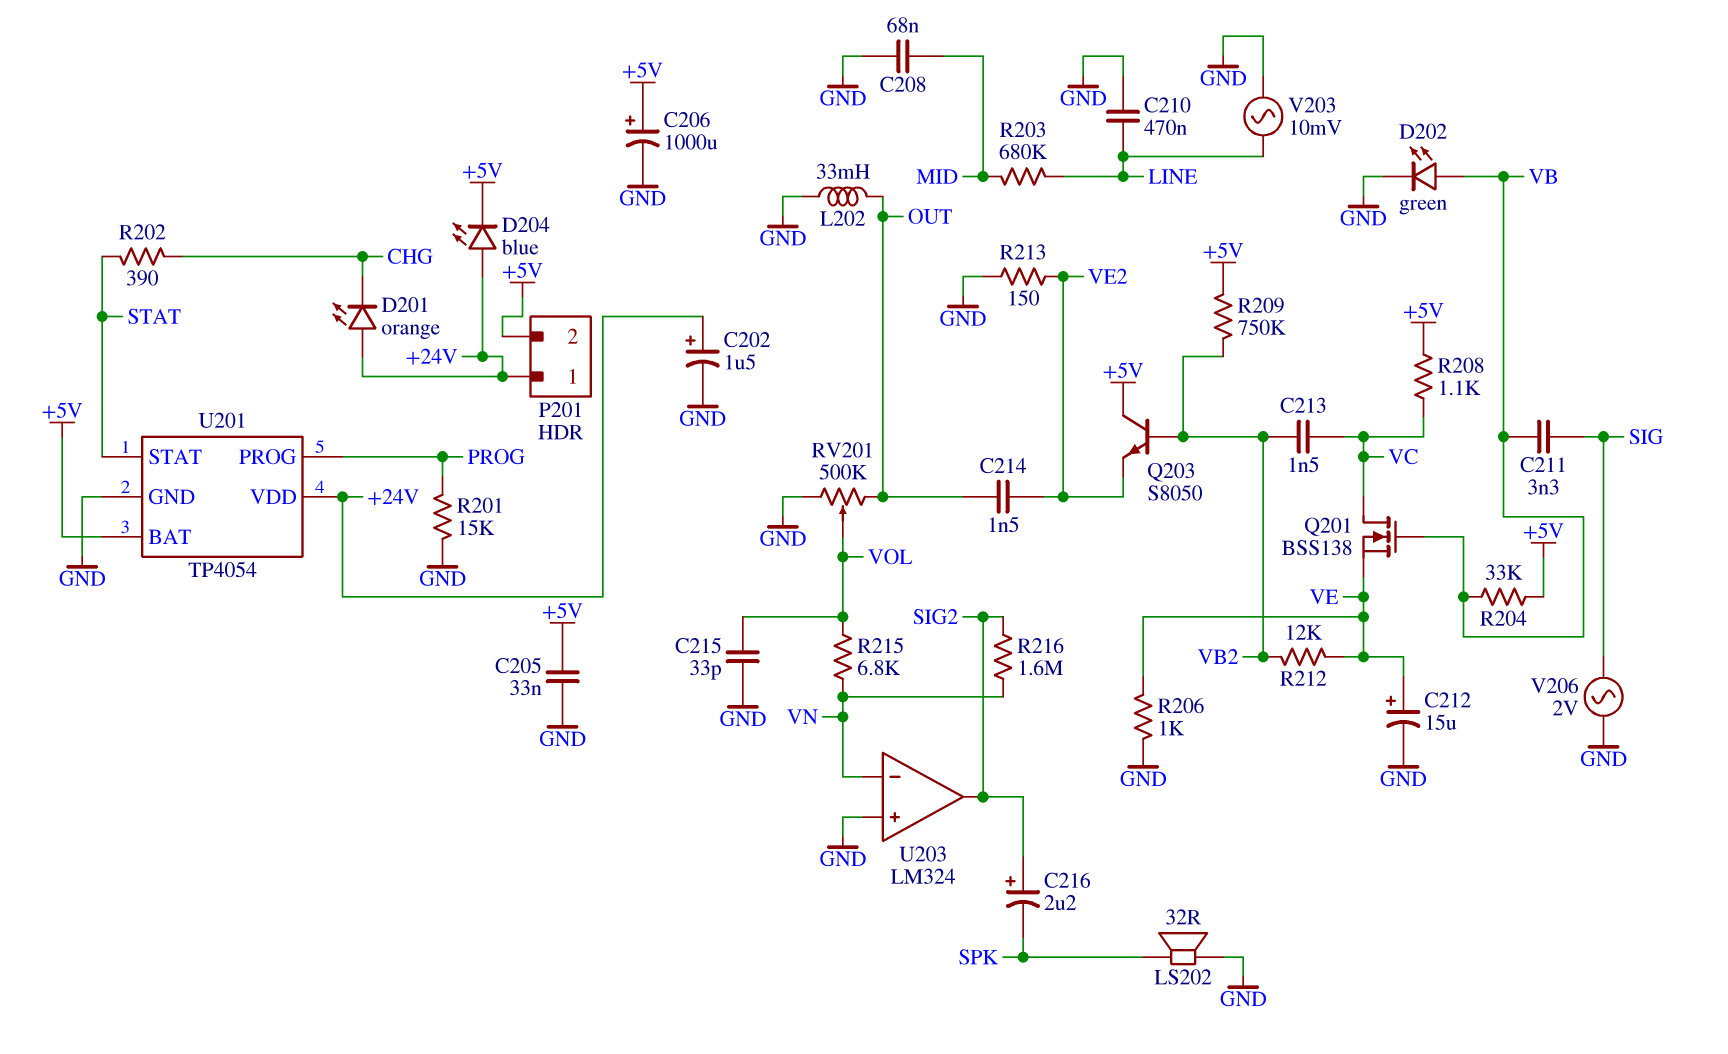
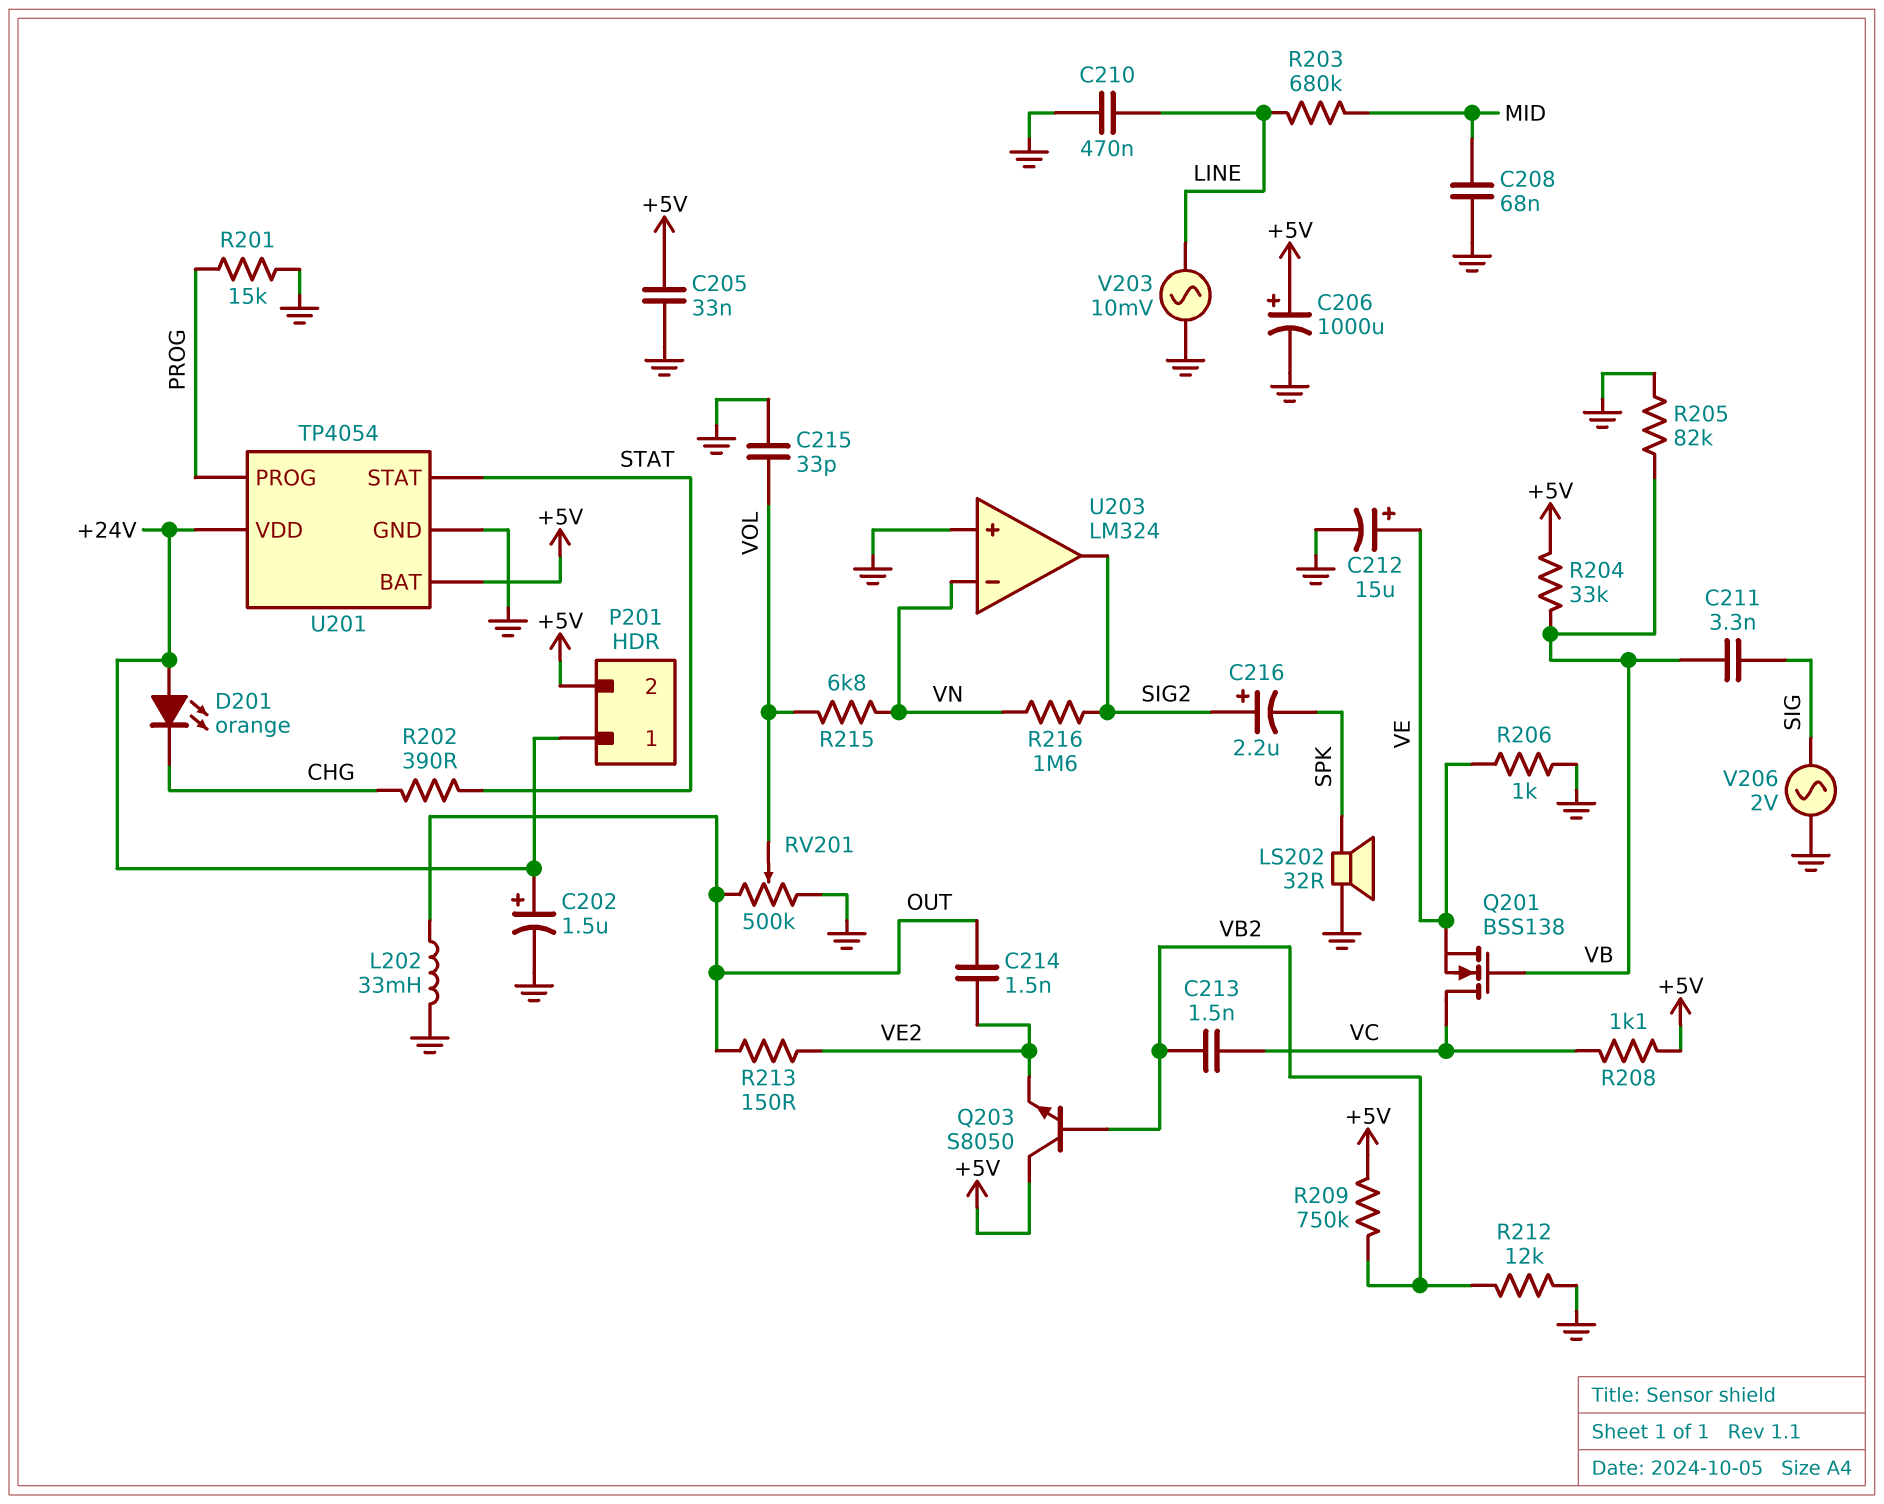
D202: LED green (A VB, K GND) -> none
D204: LED blue (A +24V, K +5V) -> none
R205: none -> 82k (GND, VB)
R212: 12k (VB2, VE) -> 12k (GND, VB2)
R213: 150 (GND, VE2) -> 150 (OUT, VE2)

